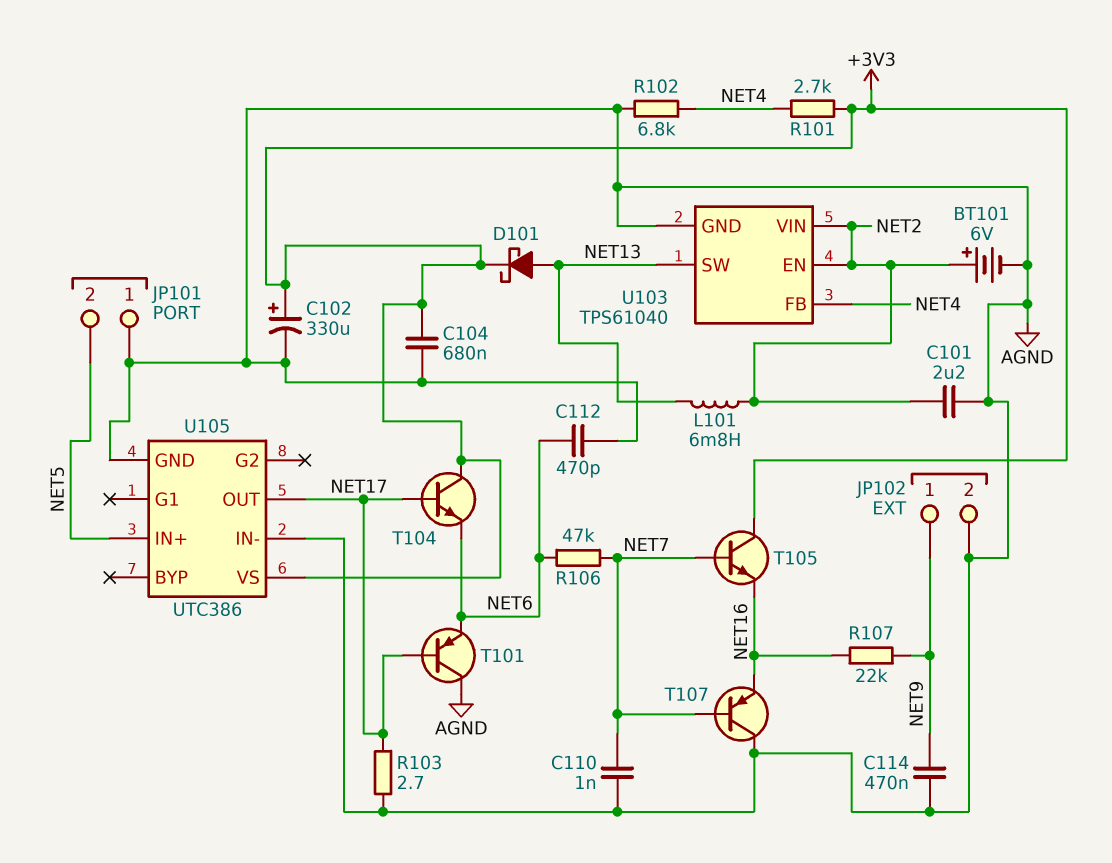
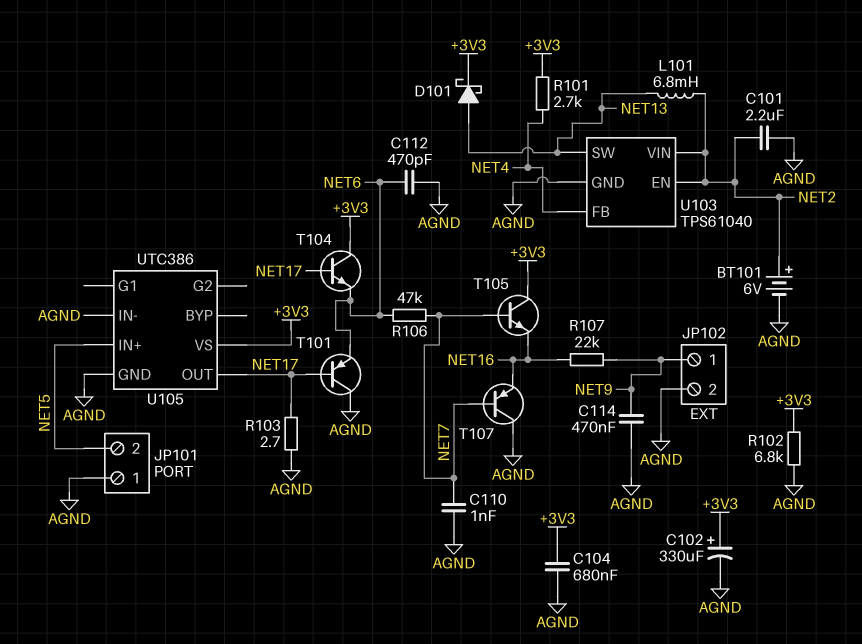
R102: 6.8k (AGND, NET4) -> 6.8k (+3V3, AGND)

